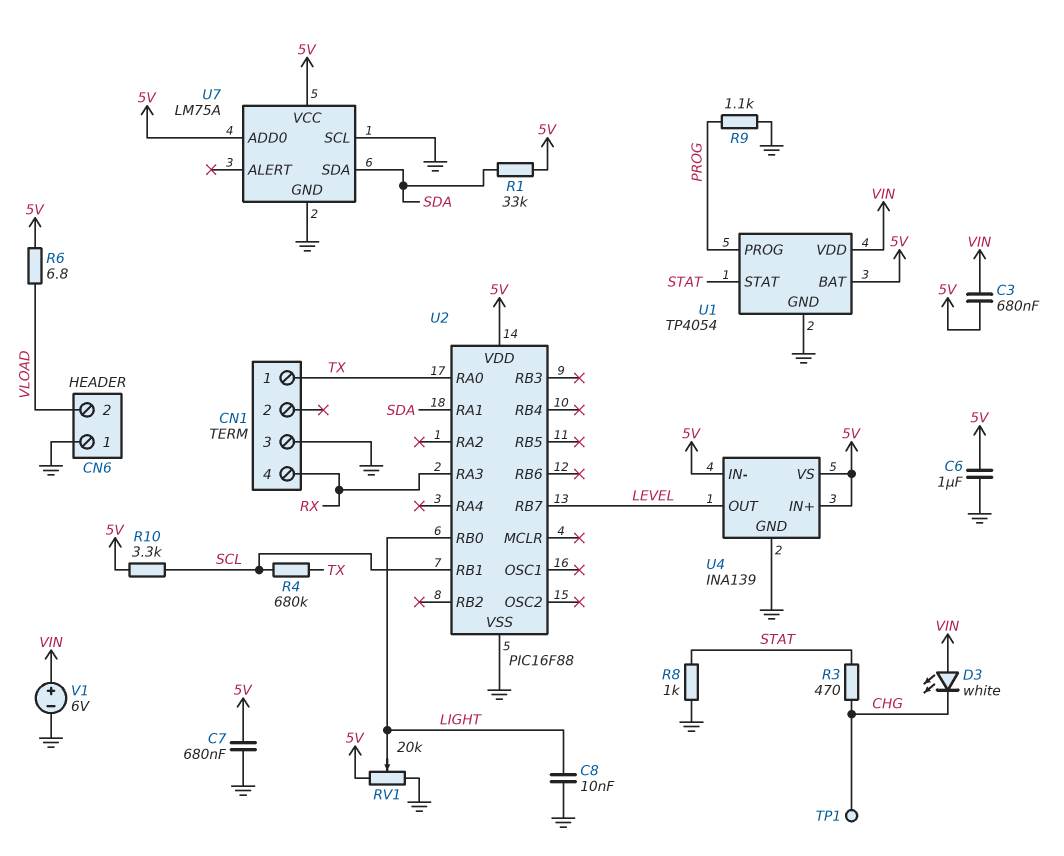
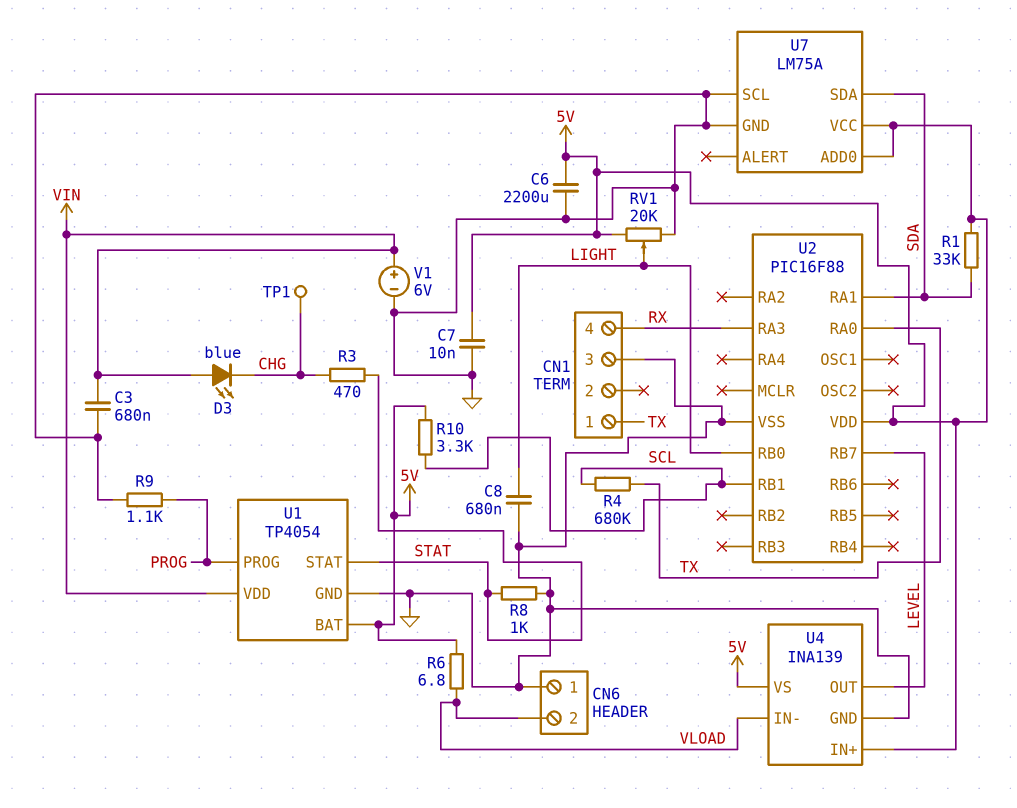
C3: 680nF (5V, VIN) -> 680nF (GND, VIN)
C6: 1uF (5V, GND) -> 2200uF (5V, GND)
C7: 680nF (5V, GND) -> 10nF (5V, GND)
C8: 10nF (GND, LIGHT) -> 680nF (GND, LIGHT)
D3: LED white (A VIN, K CHG) -> LED blue (A VIN, K CHG)
U4 pin IN-: 5V -> VLOAD

